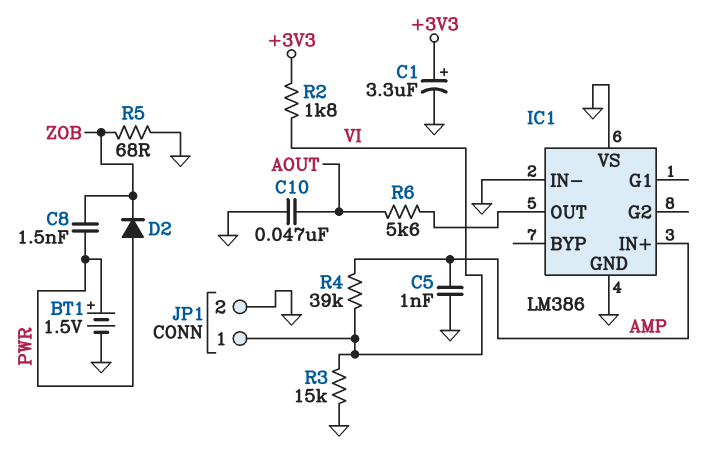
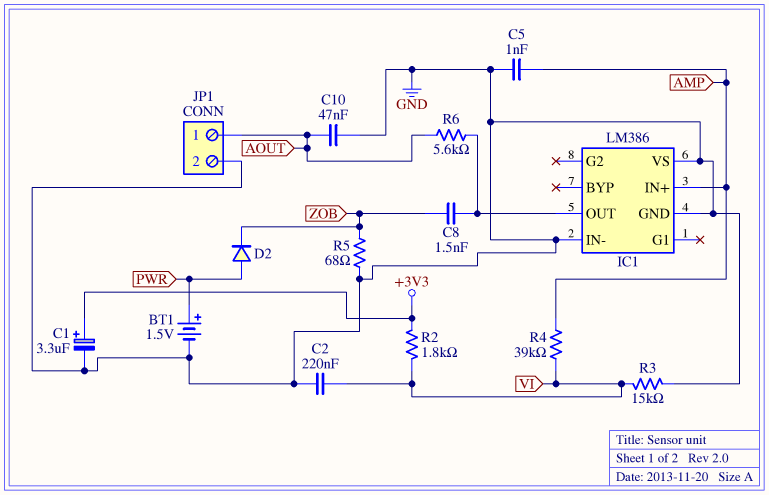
C2: none -> 220nF (GND, VI)
C8: 1.5nF (PWR, ZOB) -> 1.5nF (IC1/OUT, ZOB)
JP1 pin 1: VI -> AOUT

